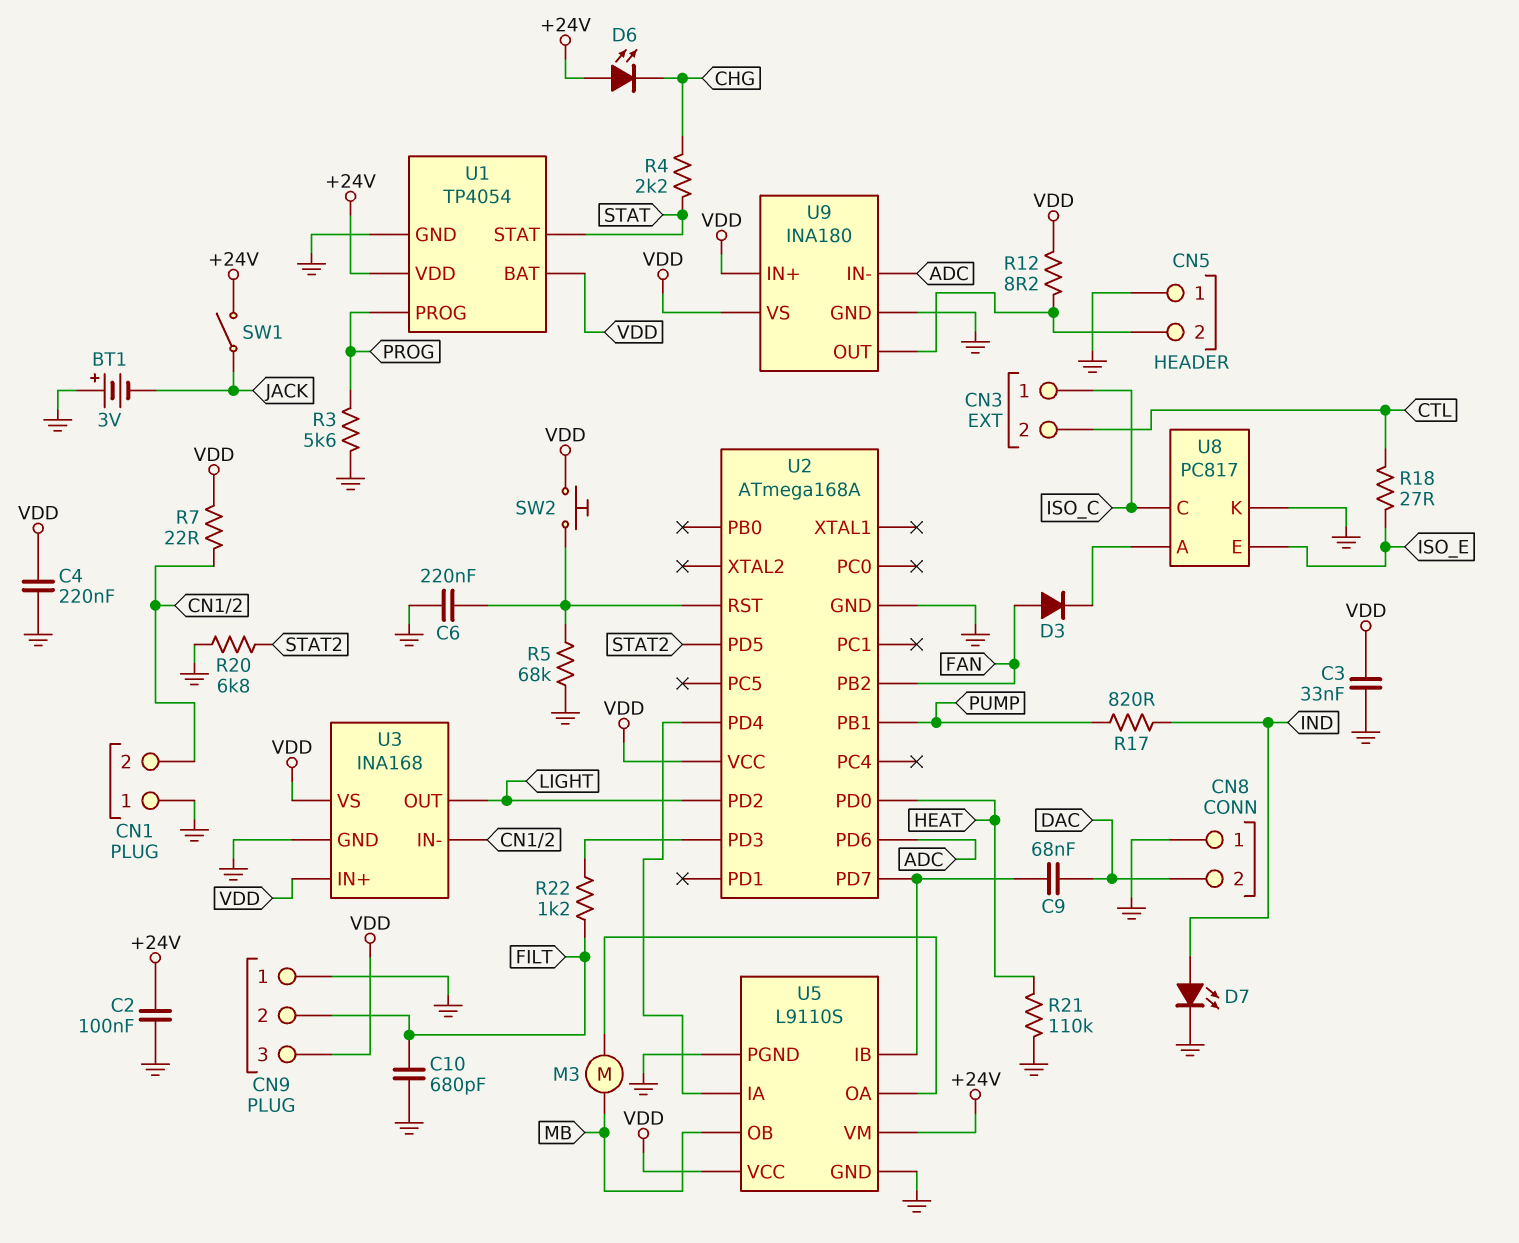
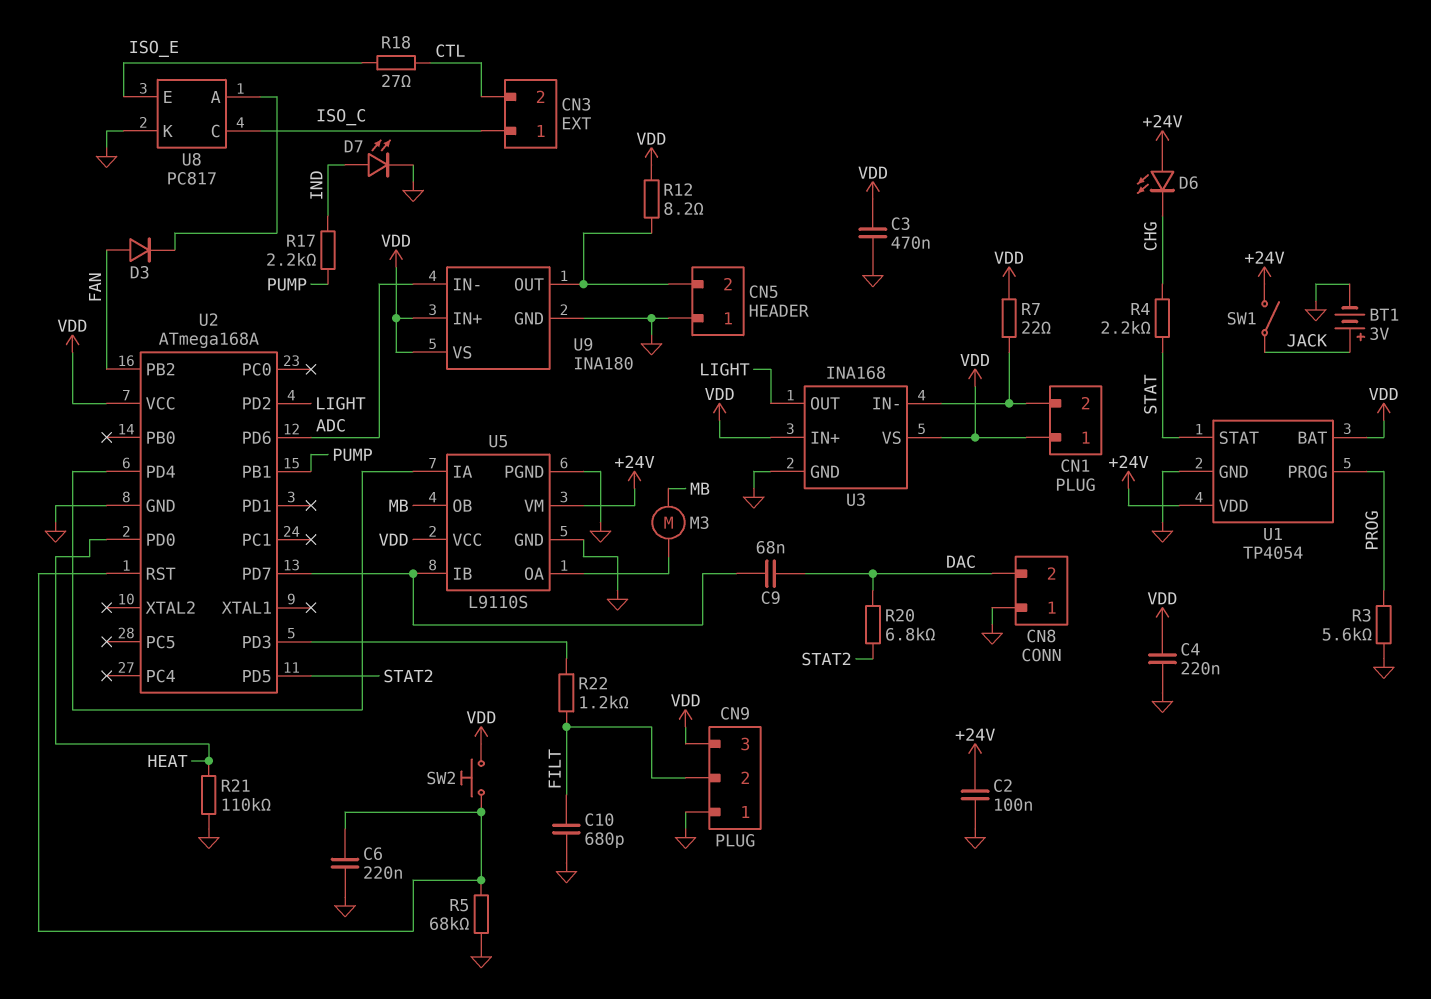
BT1: 3V (plus GND, minus JACK) -> 3V (plus JACK, minus GND)
C3: 33nF (GND, VDD) -> 470nF (GND, VDD)
CN1 pin 1: GND -> VDD
R17: 820 (IND, PUMP) -> 2.2k (IND, PUMP)
R20: 6.8k (GND, STAT2) -> 6.8k (DAC, STAT2)

